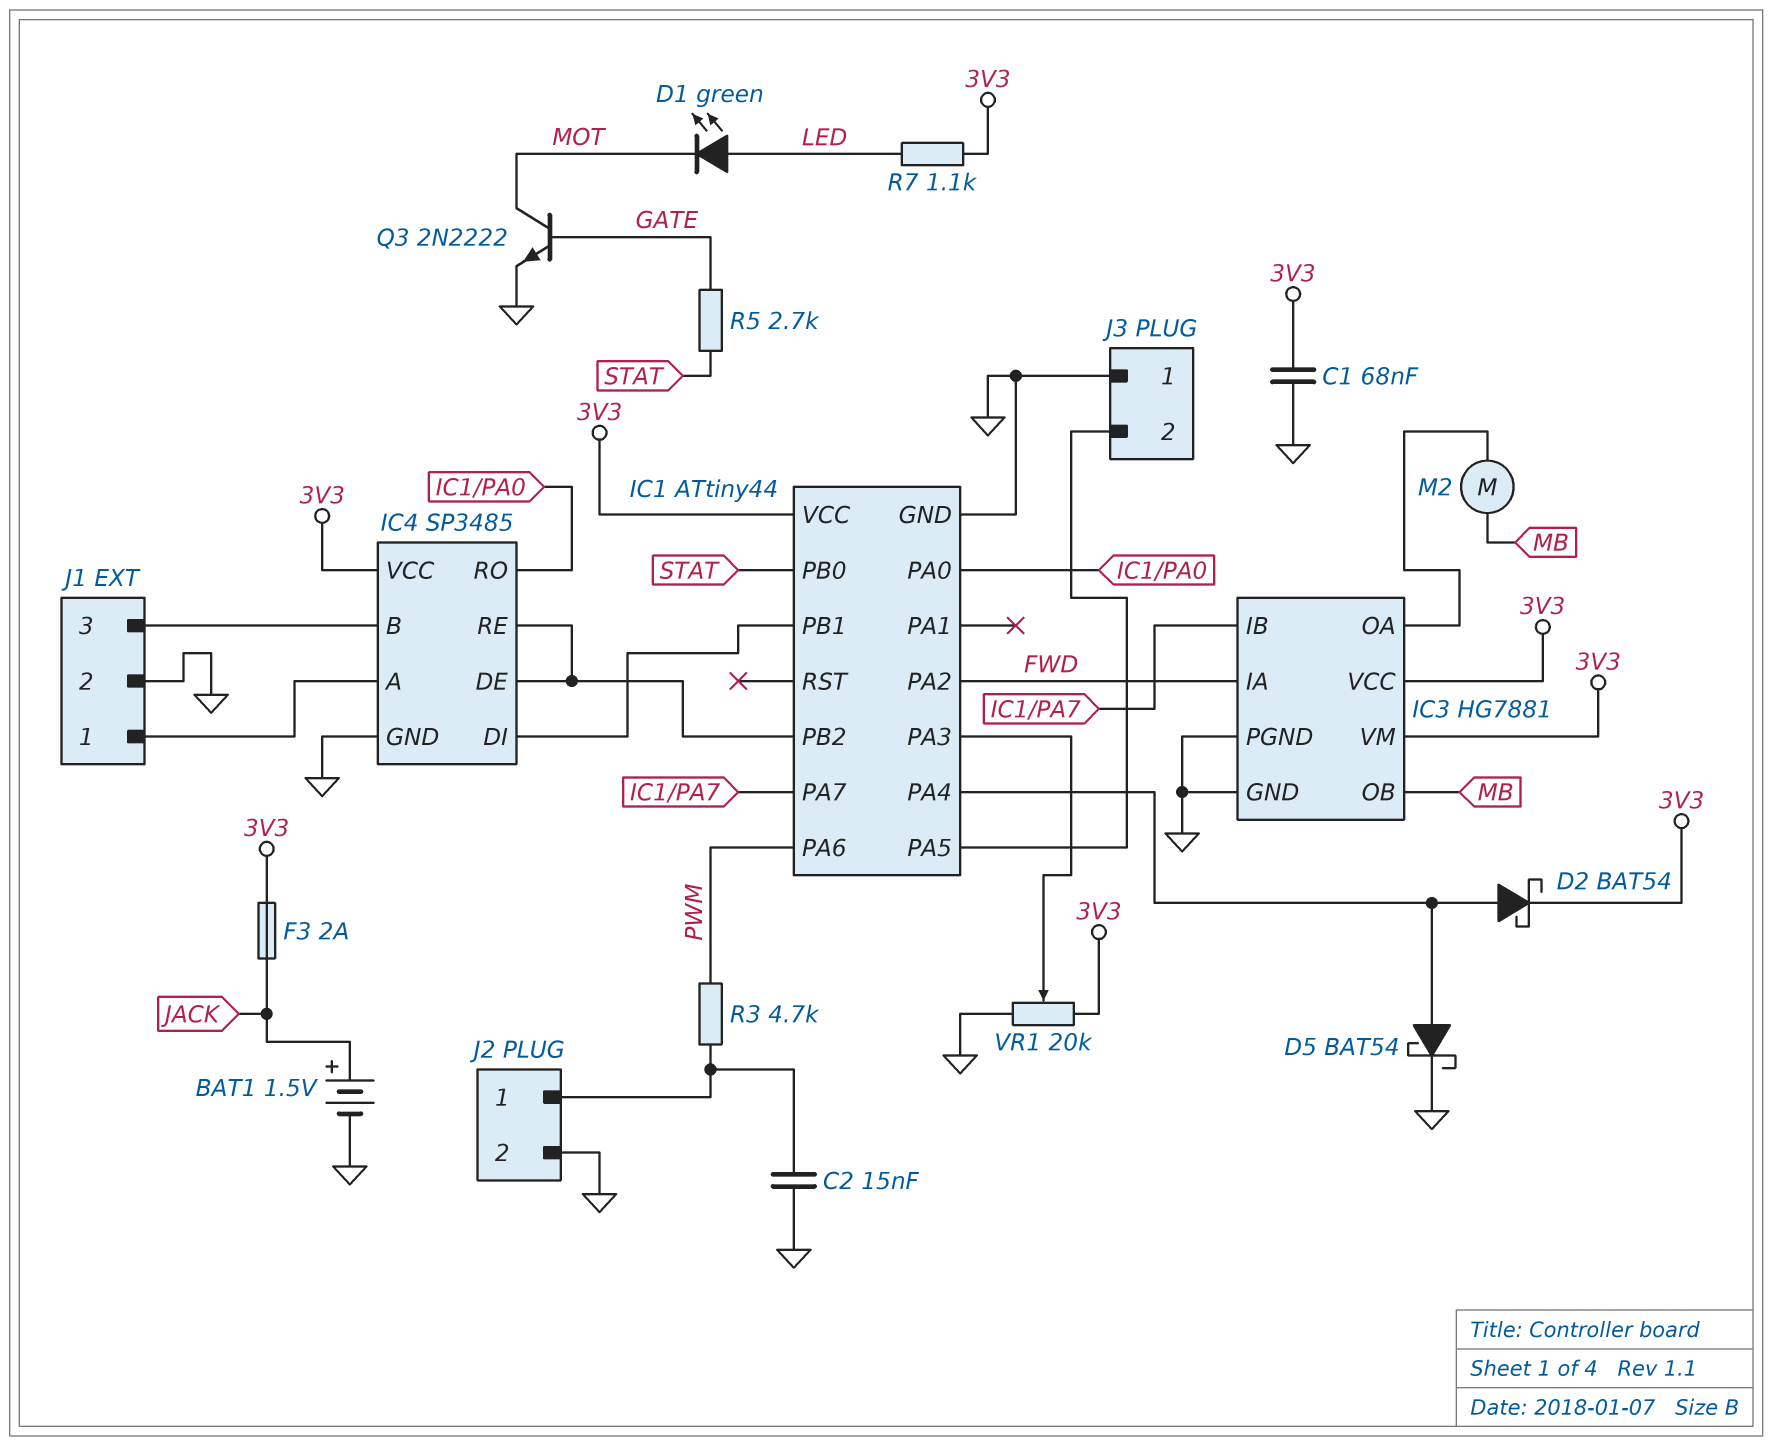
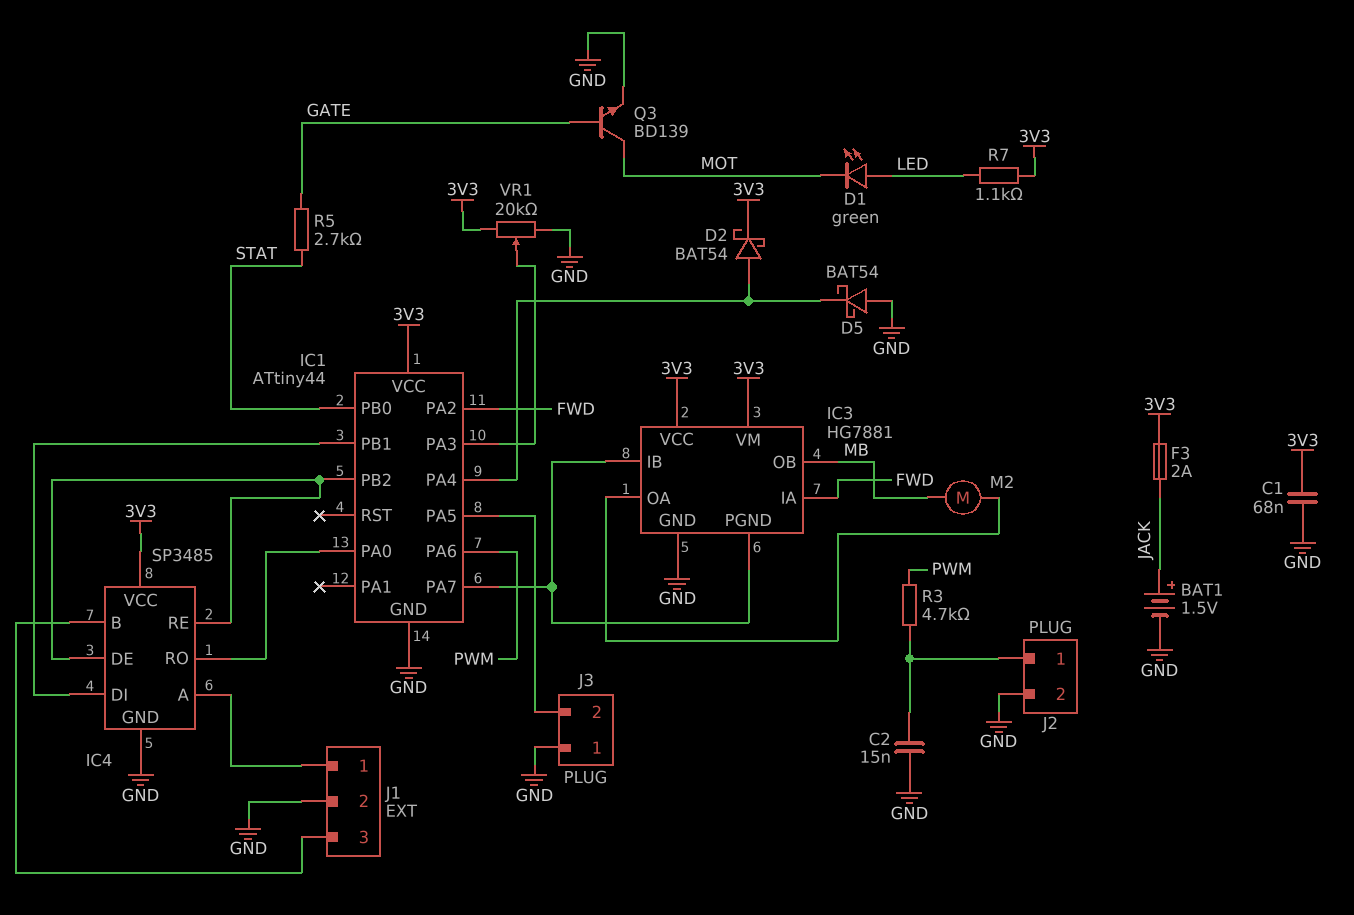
D5: schottky BAT54 (A IC1/PA4, K GND) -> schottky BAT54 (A GND, K IC1/PA4)
IC3 pin PGND: GND -> IC1/PA7
Q3: NPN 2N2222 (B GATE, C MOT, E GND) -> NPN BD139 (B GATE, C MOT, E GND)

